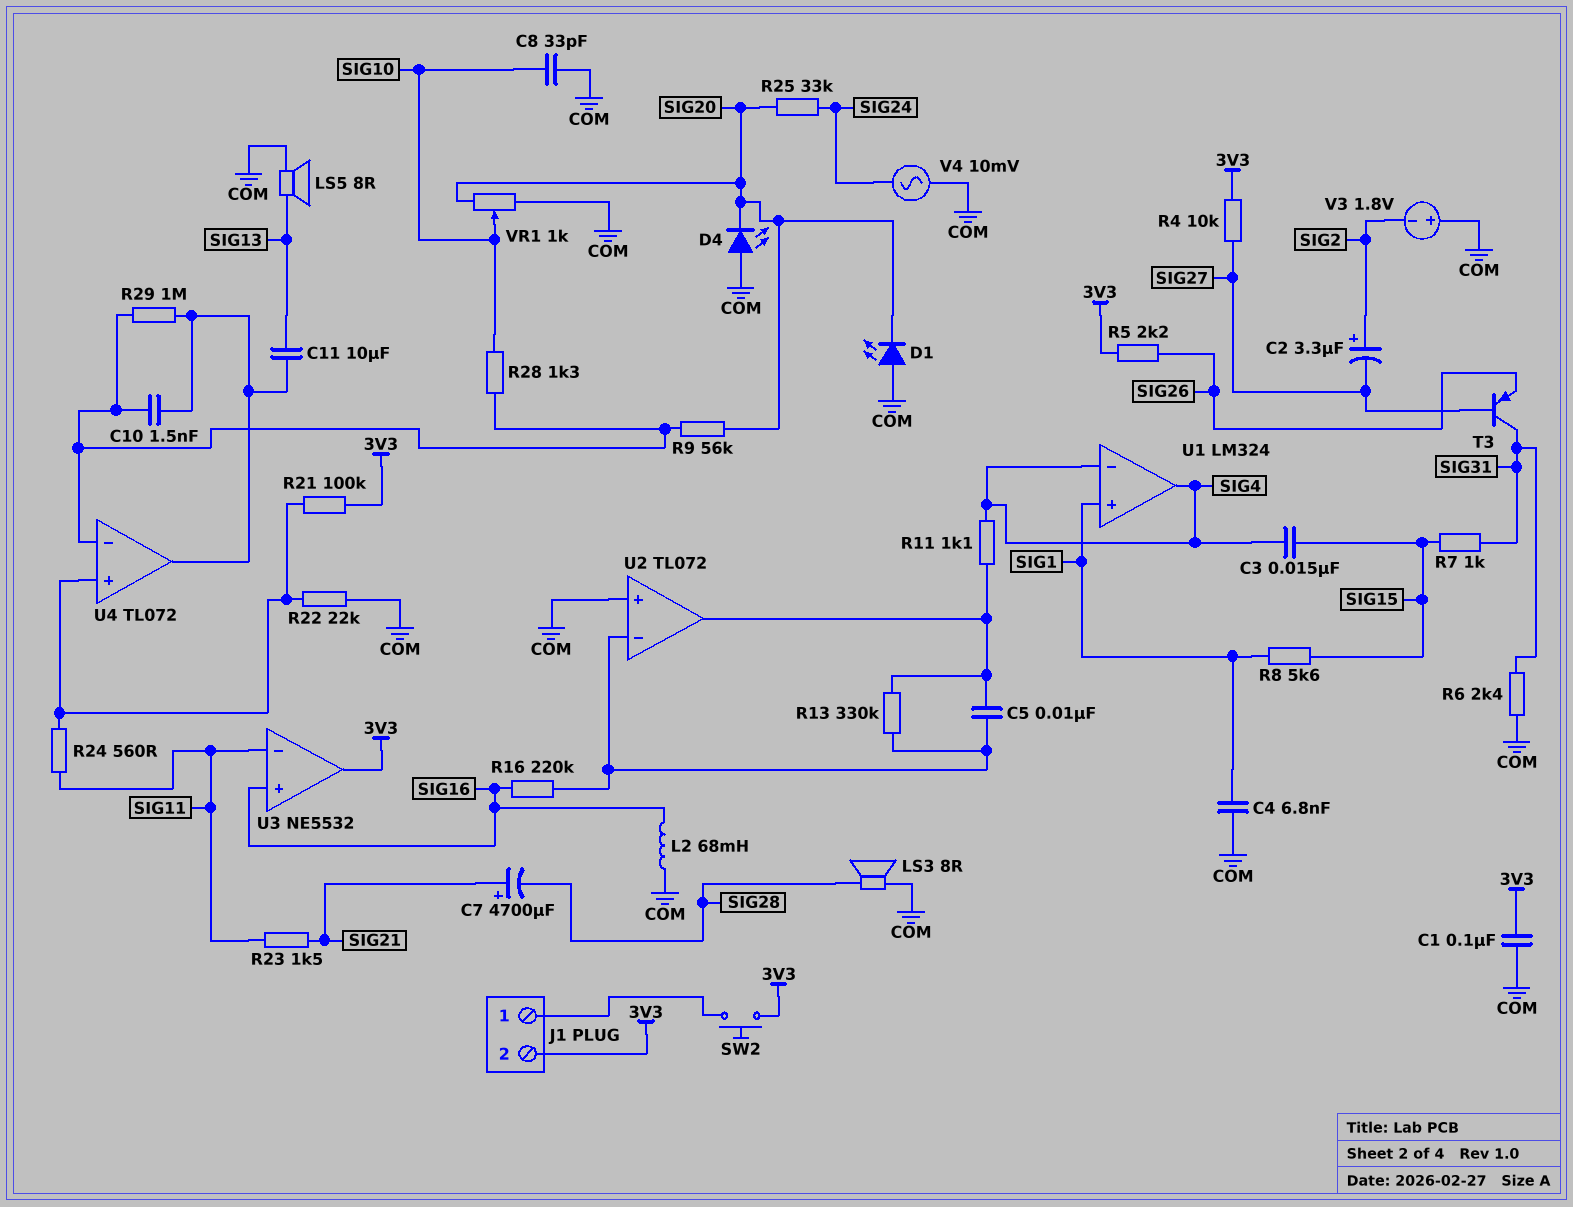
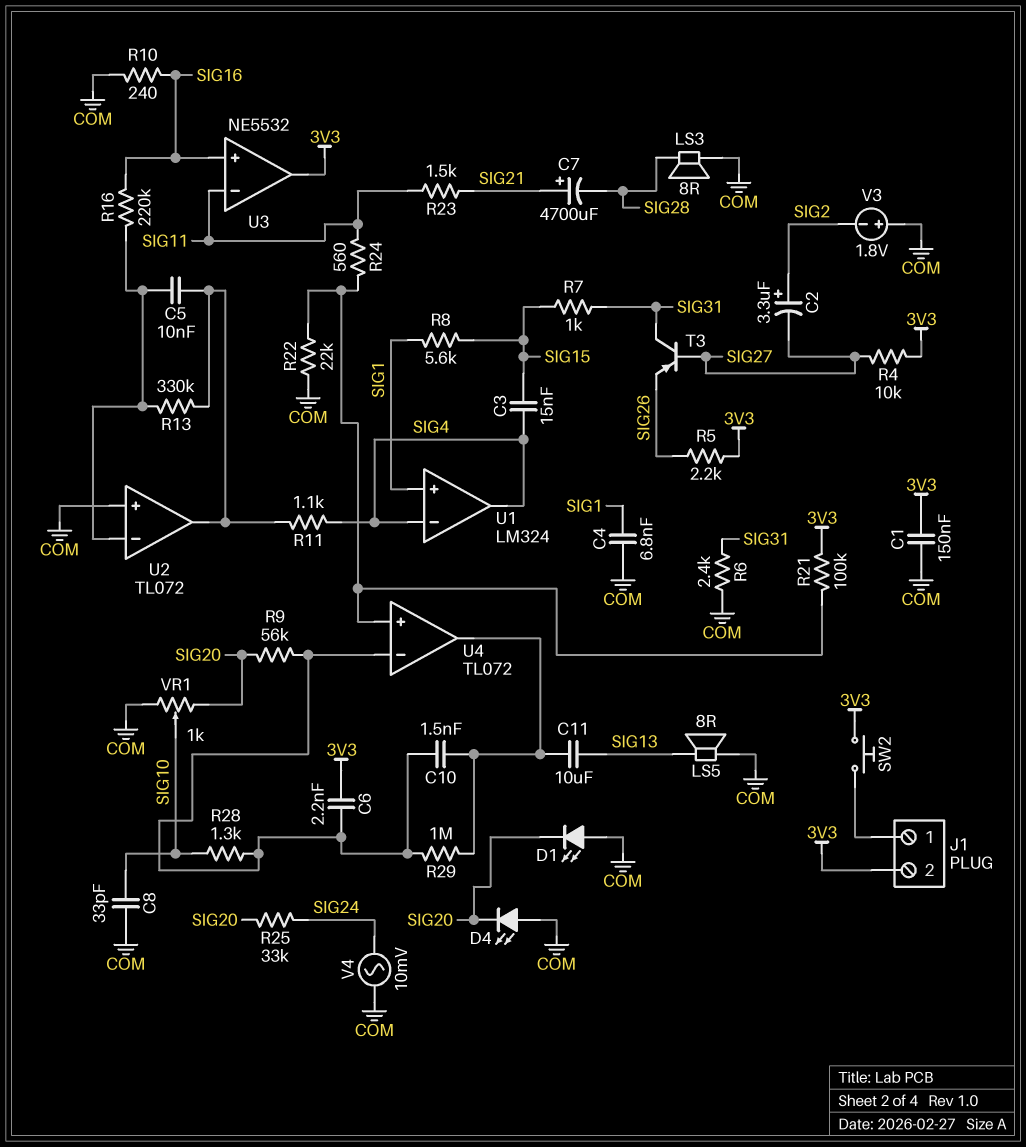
C1: 100nF (3V3, COM) -> 150nF (3V3, COM)
C6: none -> 2.2nF (3V3, U4/in-)
L2: 68mH (COM, SIG16) -> none
R10: none -> 240 (COM, SIG16)

